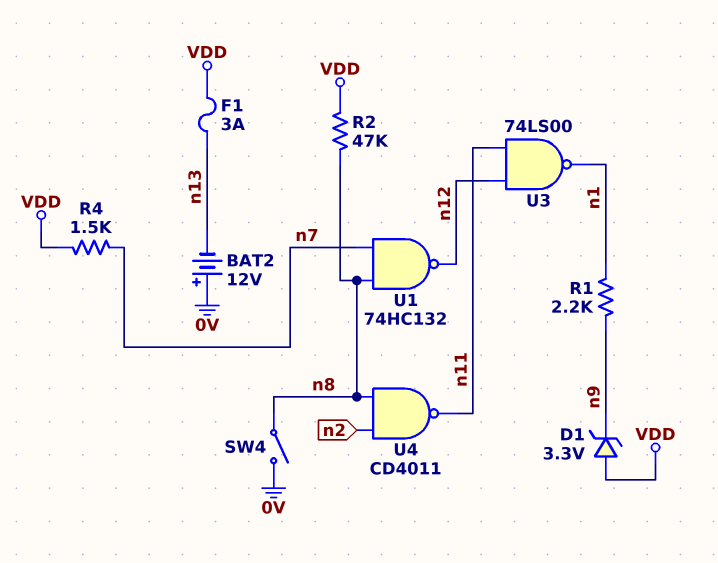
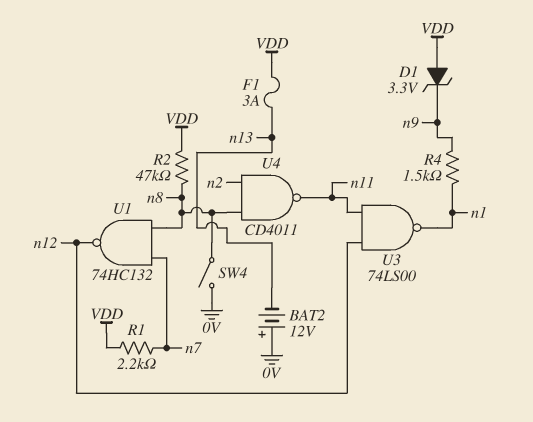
R1: 2.2k (n1, n9) -> 2.2k (VDD, n7)
R4: 1.5k (VDD, n7) -> 1.5k (n1, n9)

